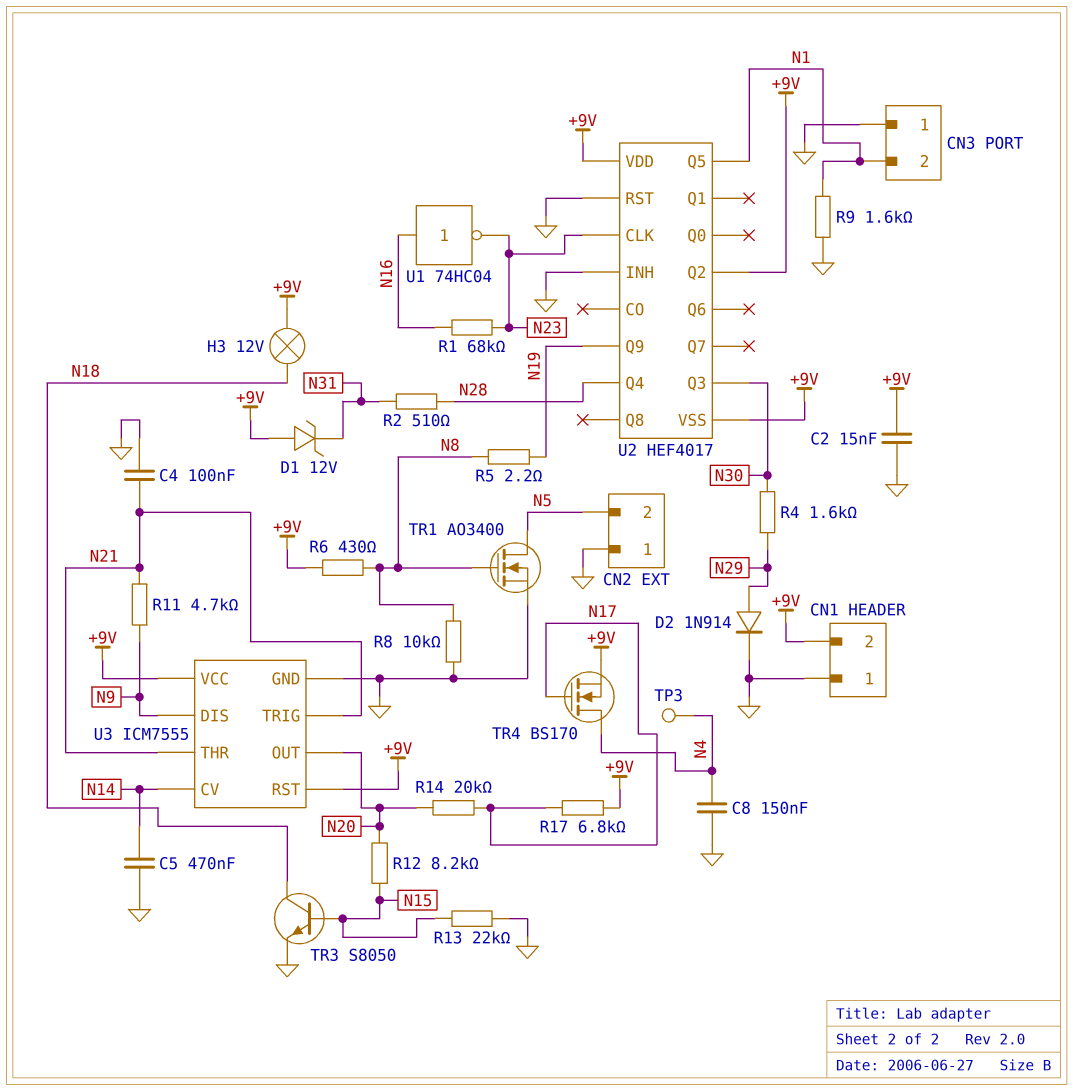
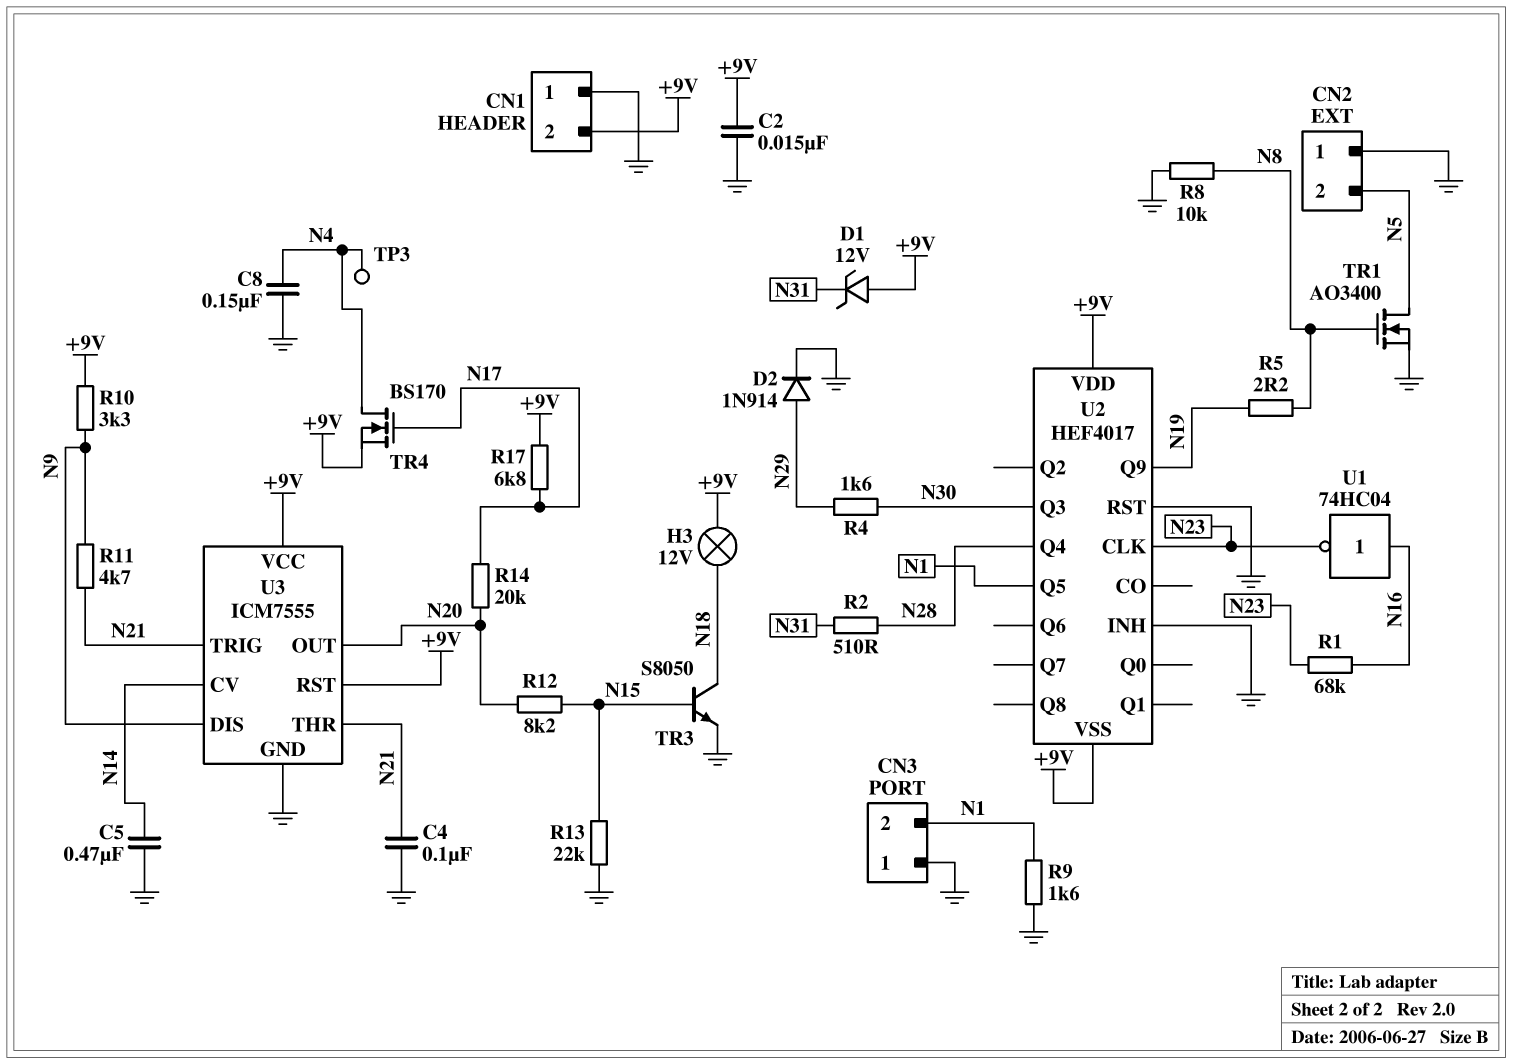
R6: 430 (+9V, N8) -> none
R10: none -> 3.3k (+9V, N9)
U2 pin Q2: +9V -> none

